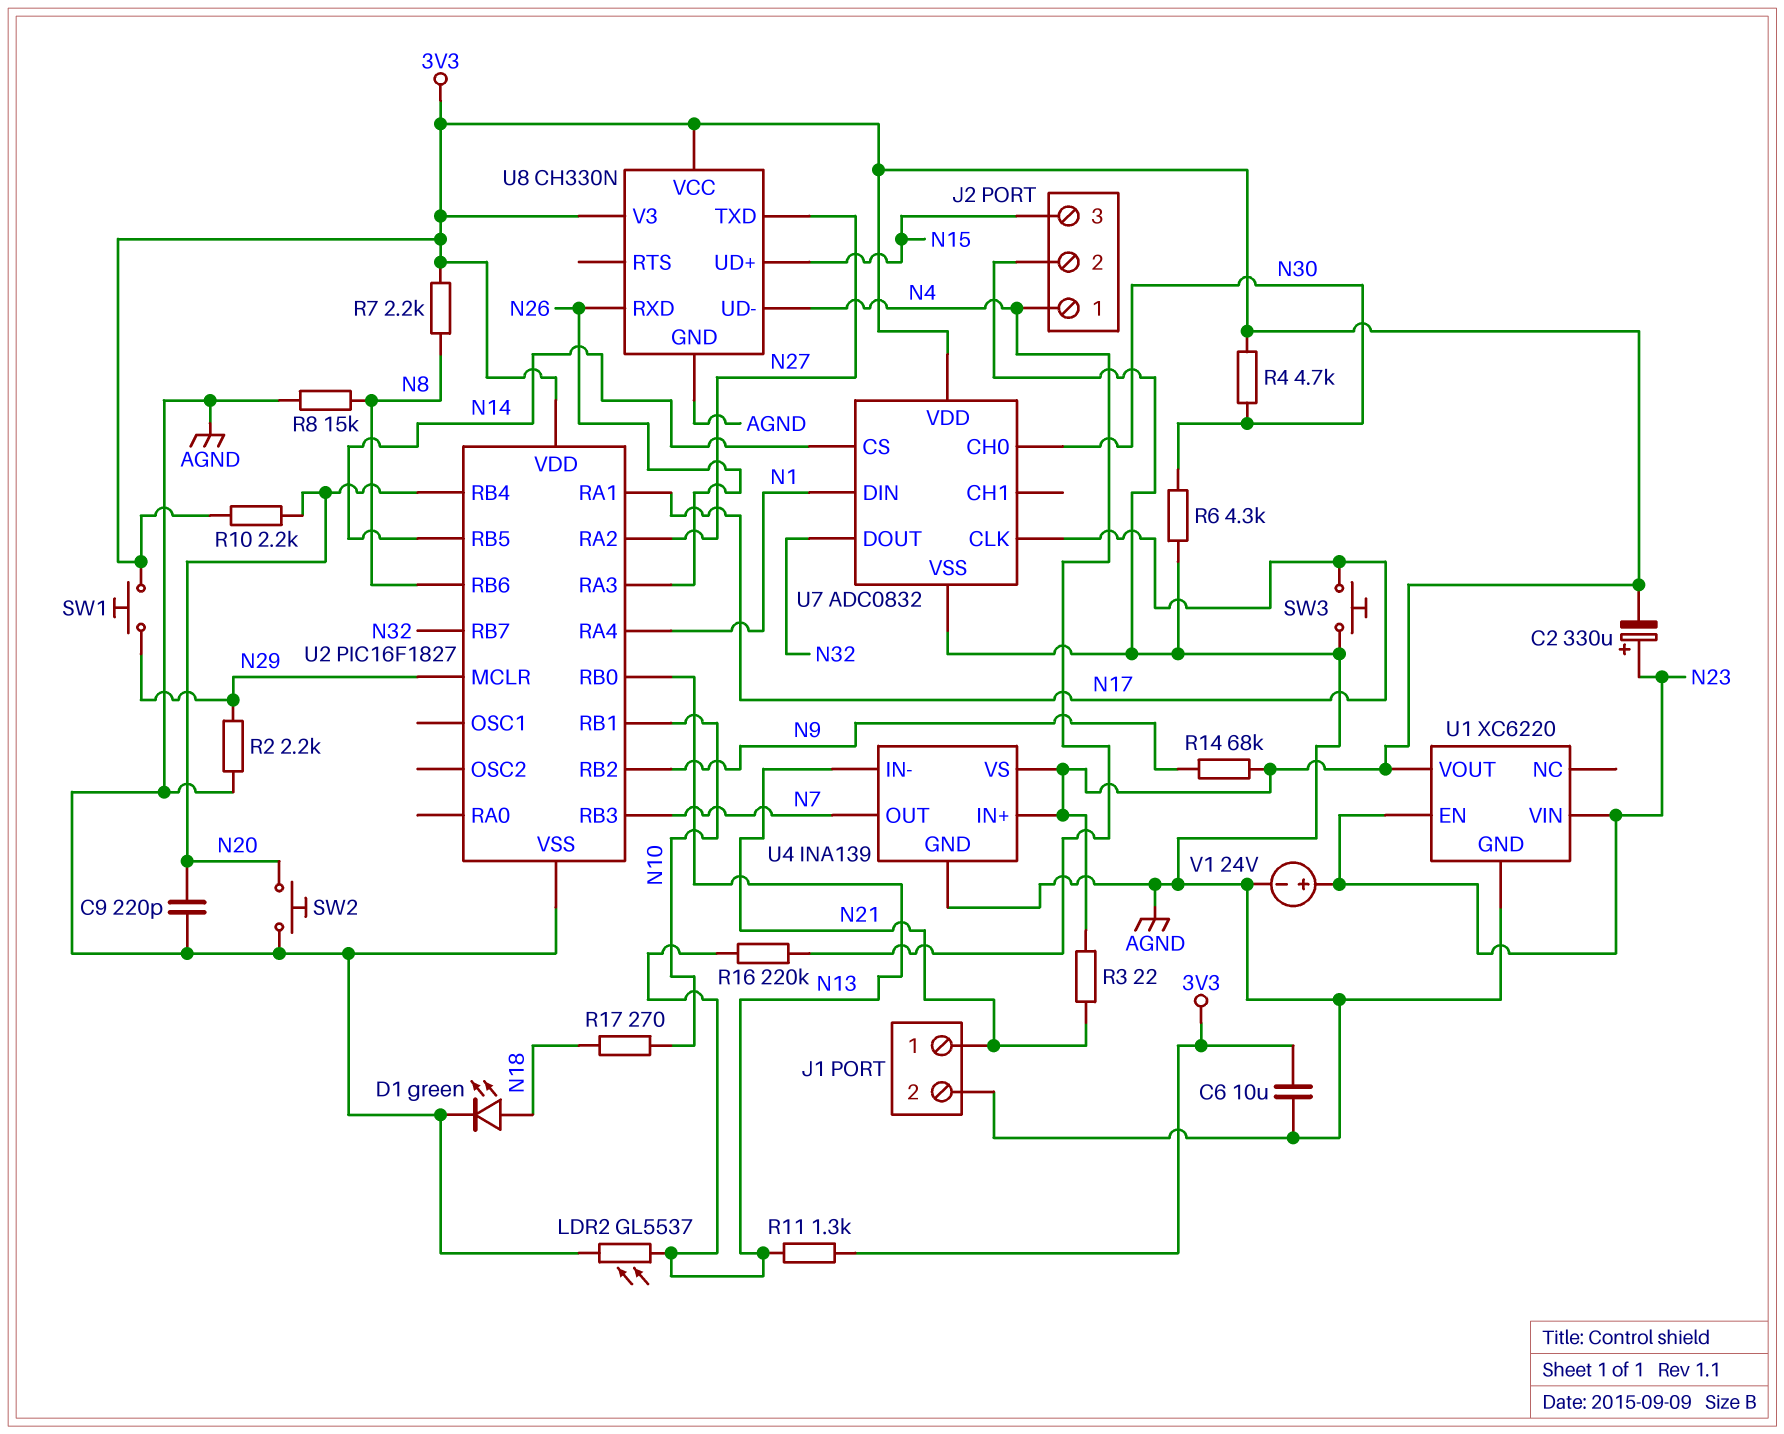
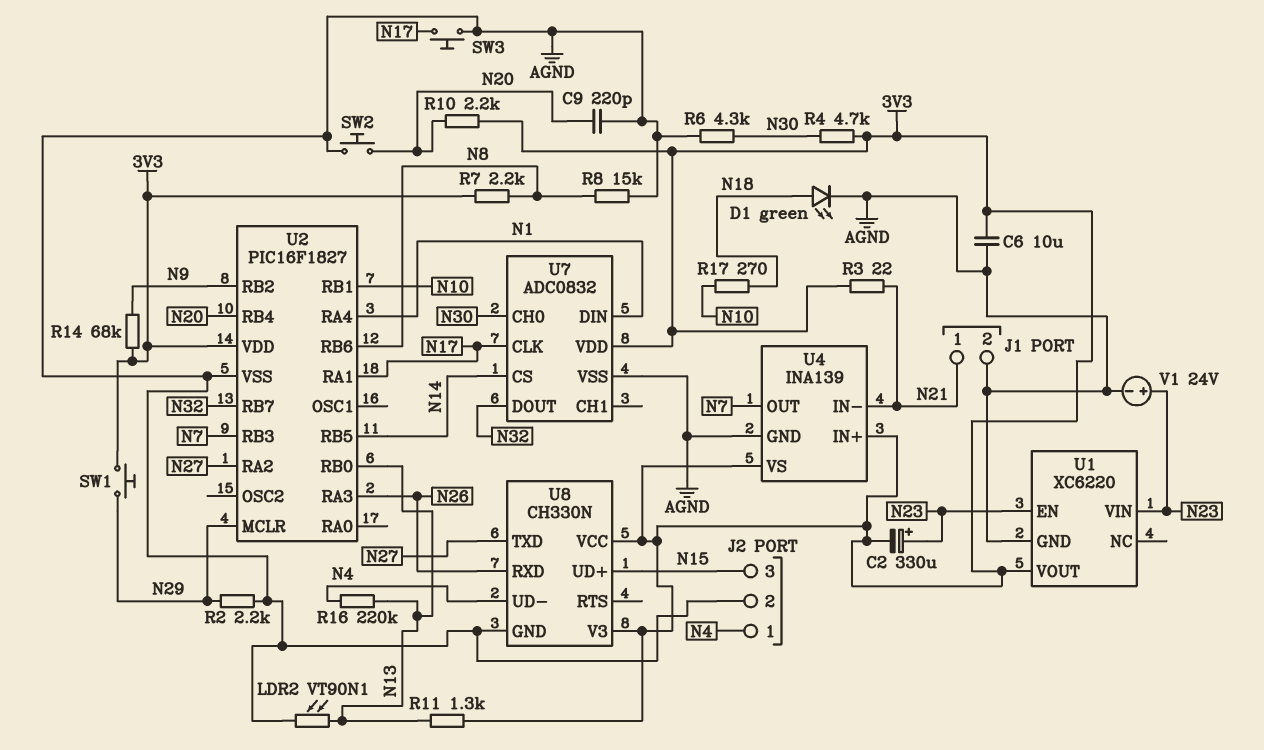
LDR2: GL5537 (AGND, N13) -> VT90N1 (AGND, N13)

